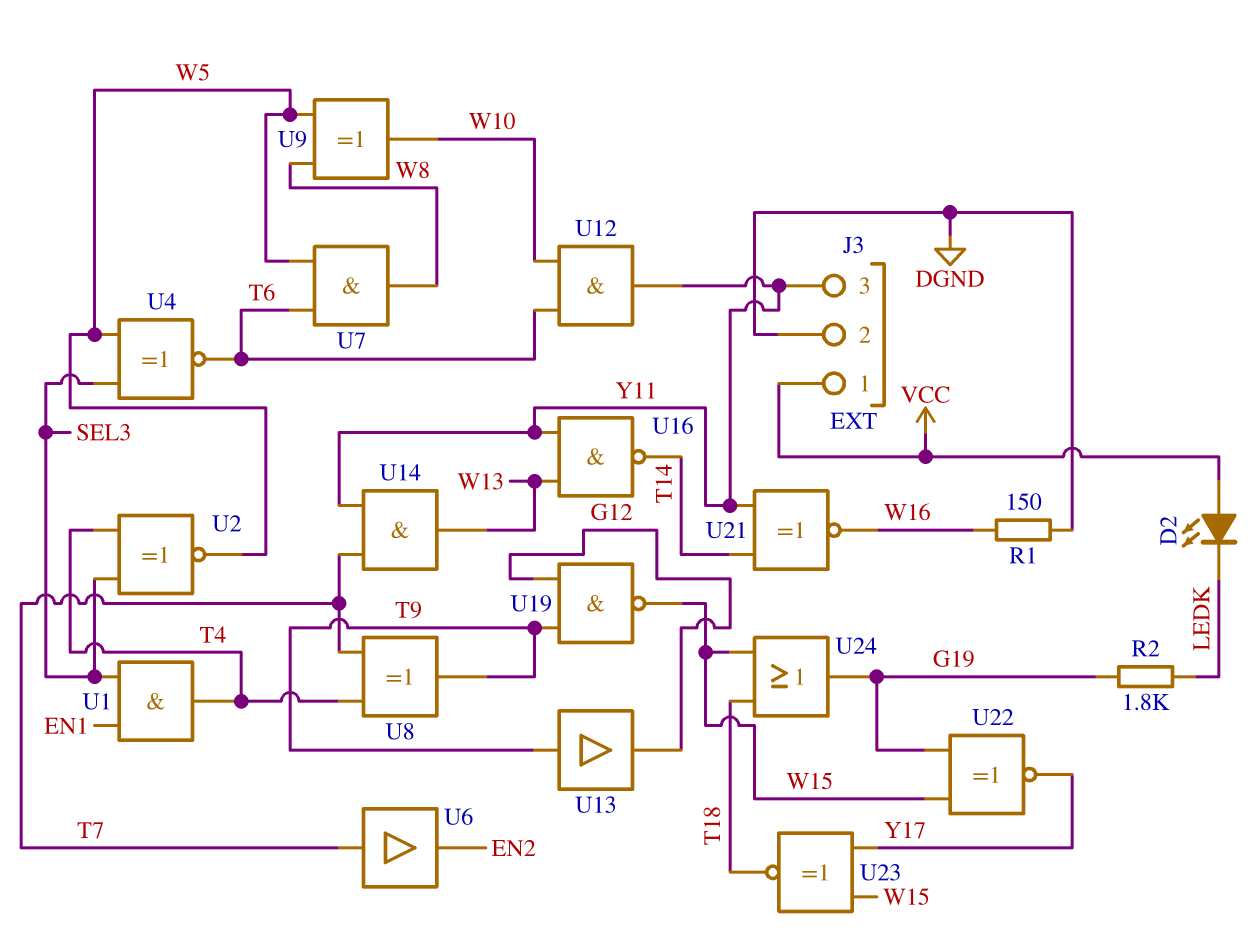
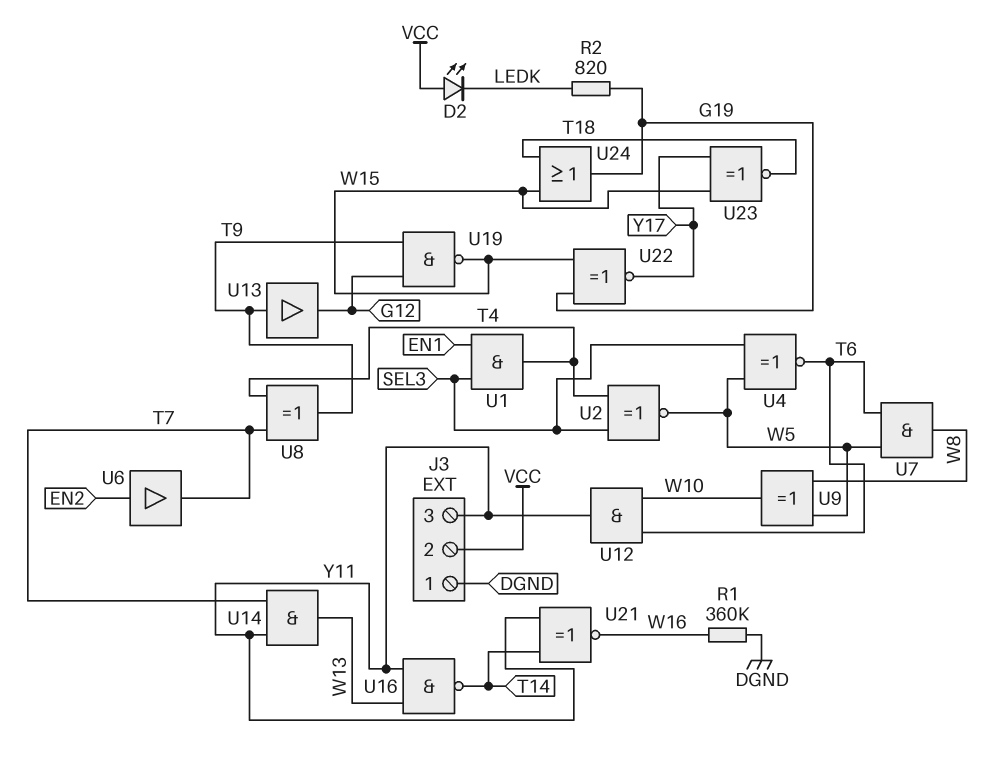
J3 pin 1: VCC -> DGND
J3 pin 2: DGND -> VCC
R1: 150 (DGND, W16) -> 360k (DGND, W16)
R2: 1.8k (G19, LEDK) -> 820 (G19, LEDK)
U6: buffer (in T7, out EN2) -> buffer (in EN2, out T7)

